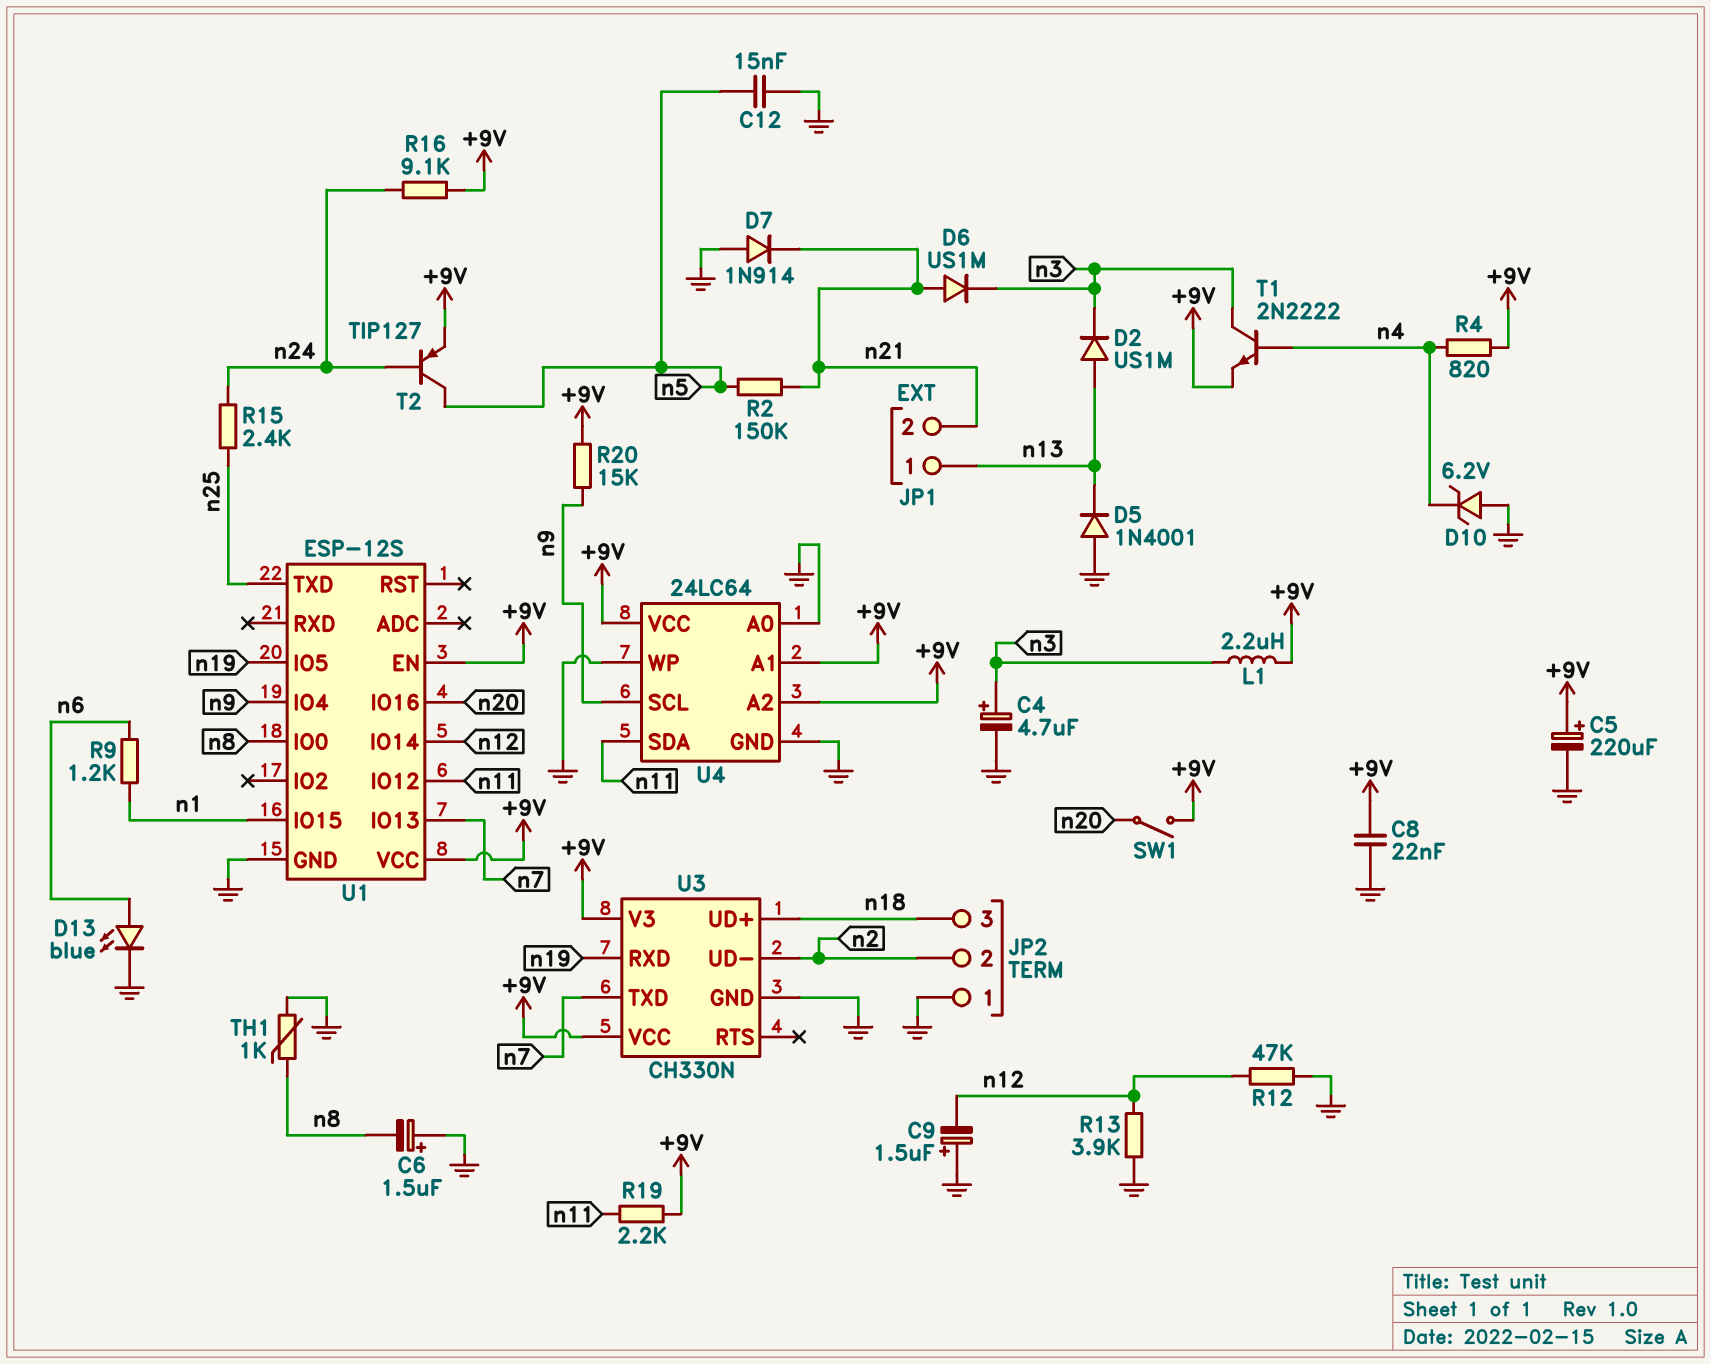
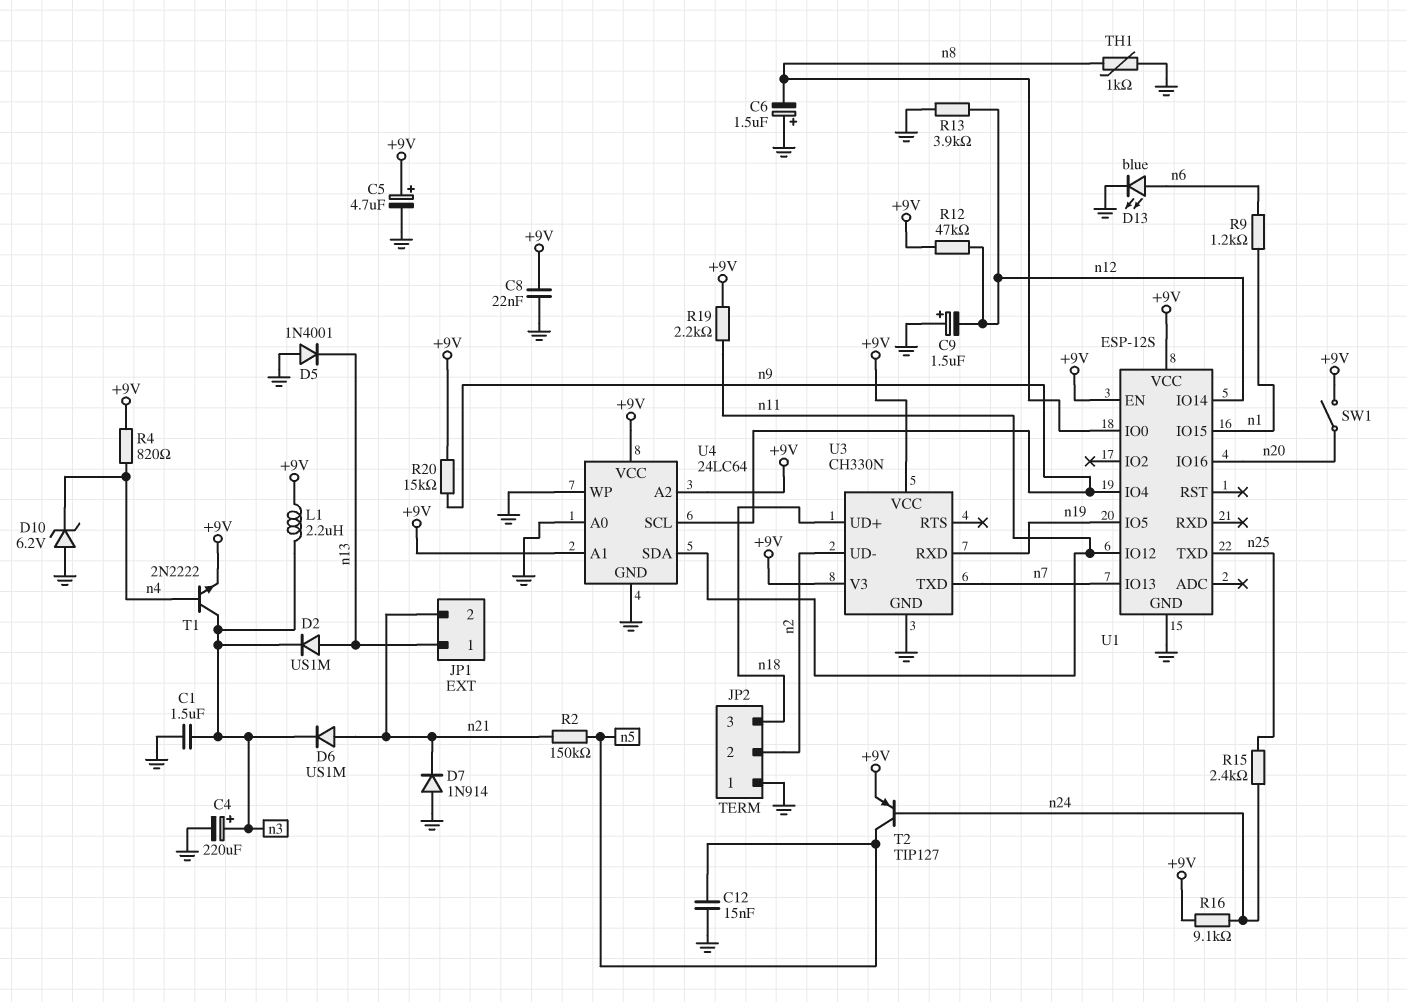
C1: none -> 1.5uF (GND, n3)
C4: 4.7uF (plus n3, minus GND) -> 220uF (plus n3, minus GND)
C5: 220uF (plus +9V, minus GND) -> 4.7uF (plus +9V, minus GND)
R12: 47k (GND, n12) -> 47k (+9V, n12)

